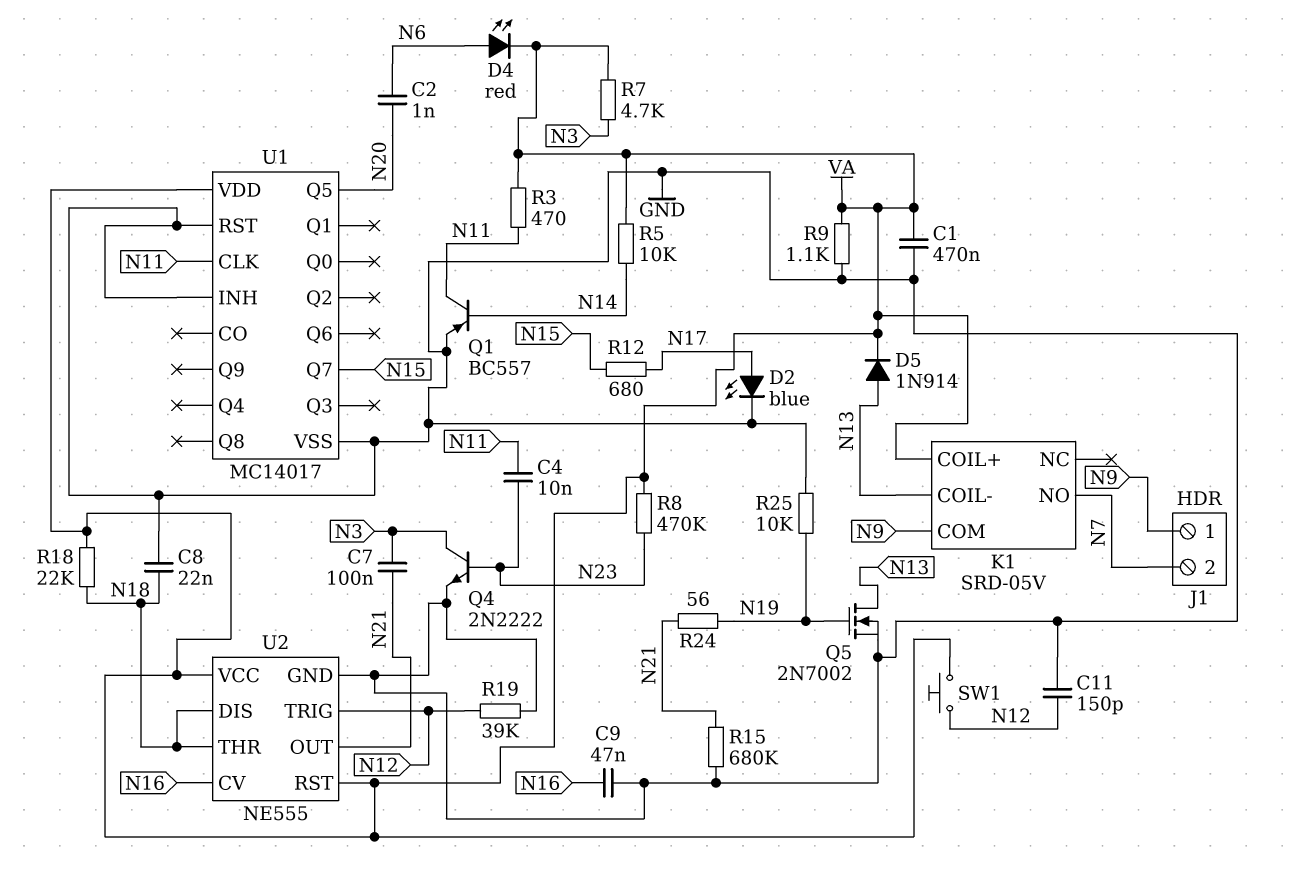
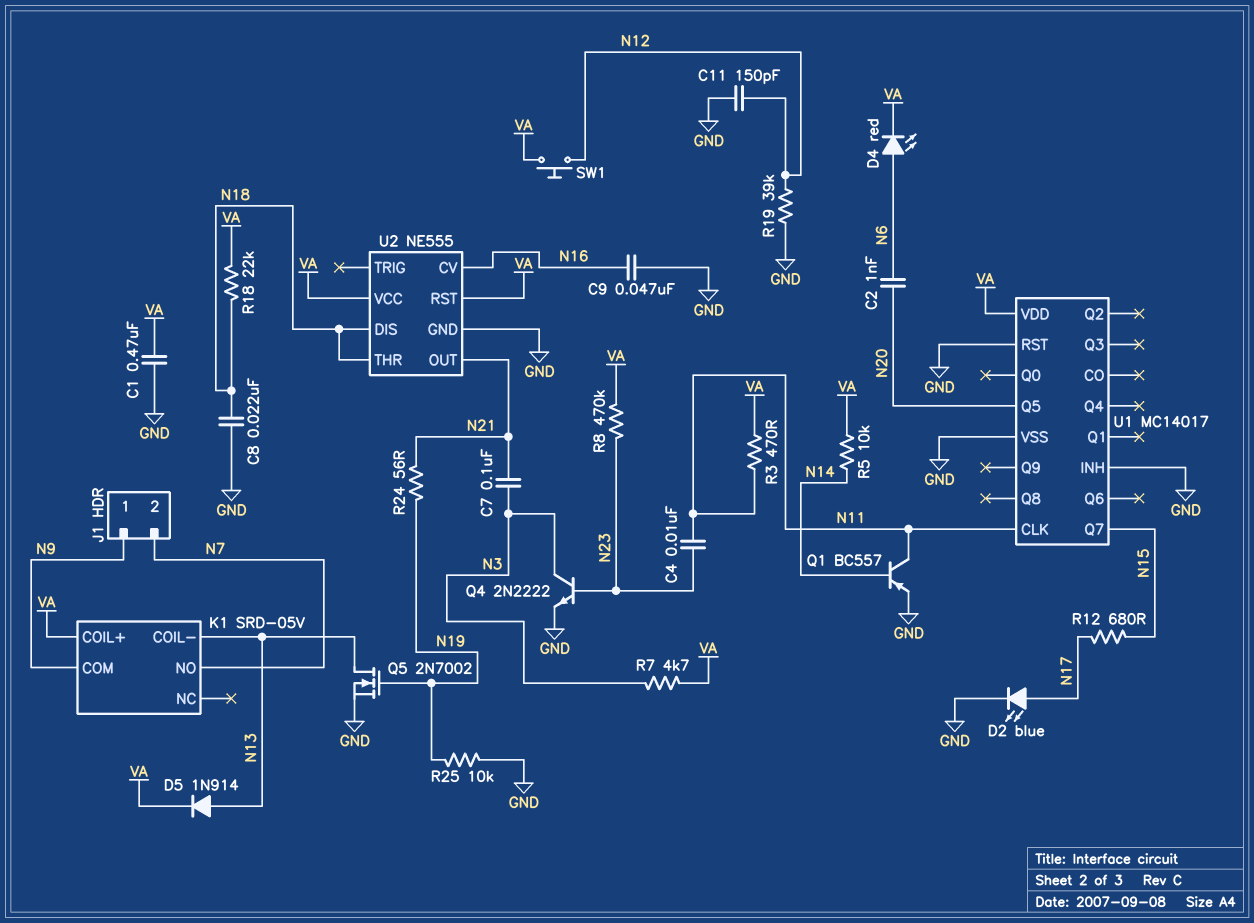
R9: 1.1k (GND, VA) -> none
R15: 680k (GND, N21) -> none
U2 pin TRIG: N12 -> none

